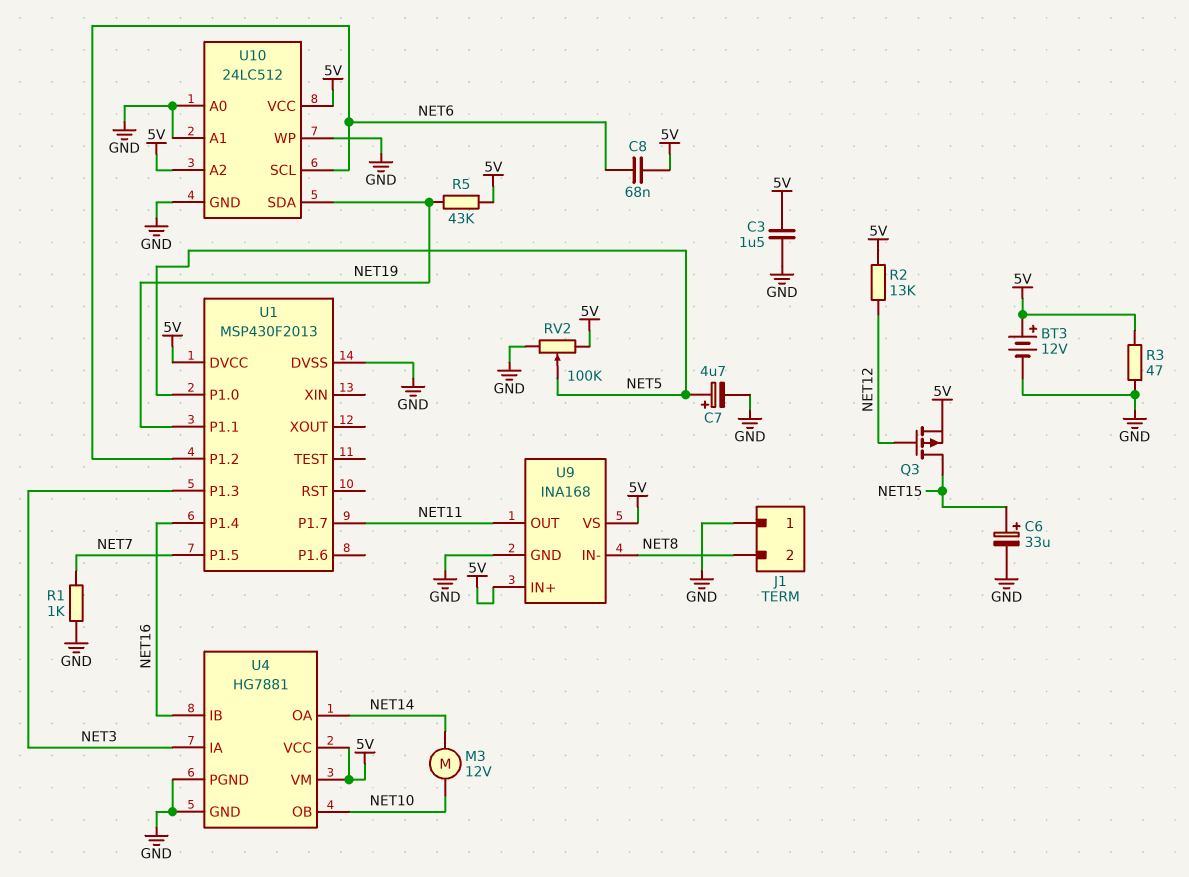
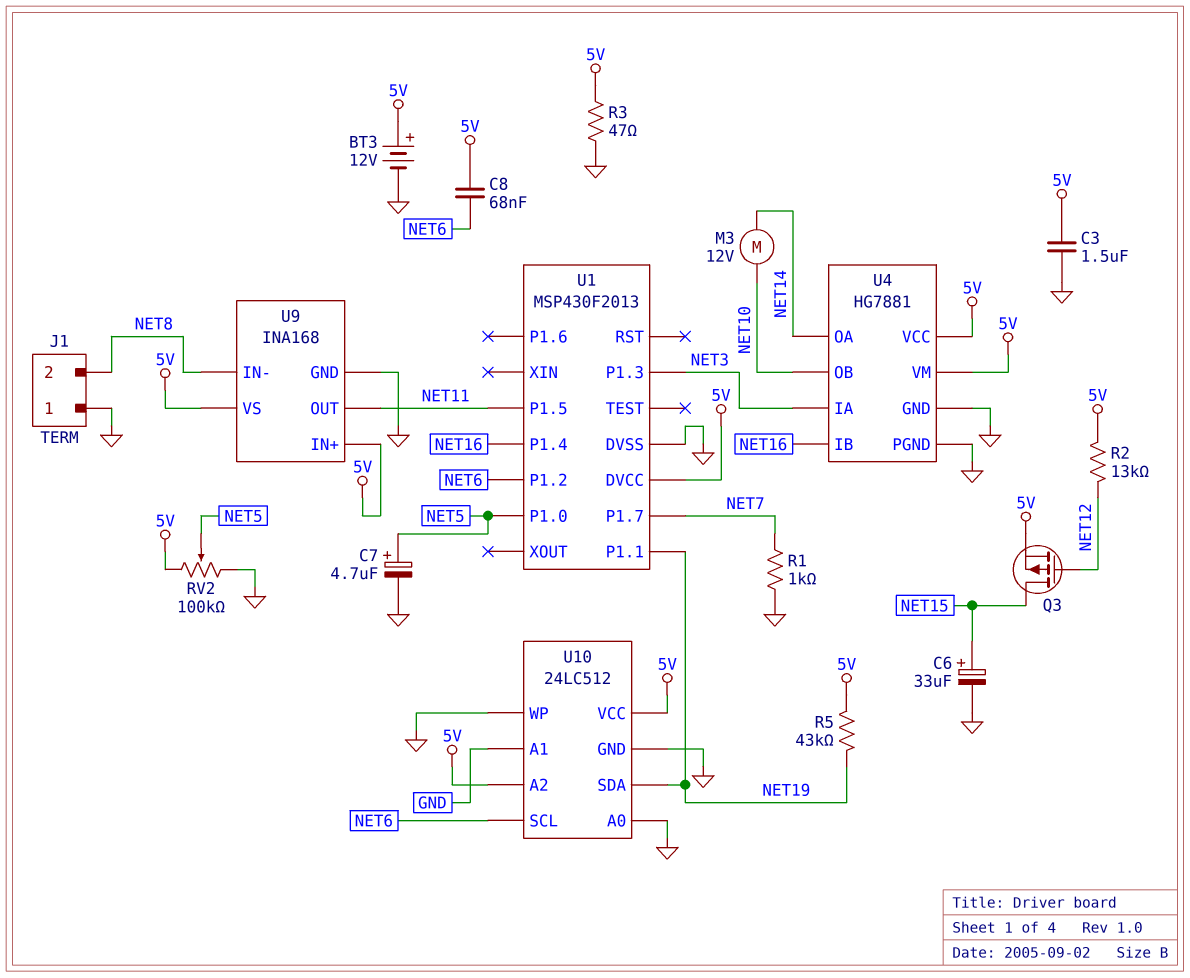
U1 pin P1.5: NET7 -> NET11
U1 pin P1.7: NET11 -> NET7

